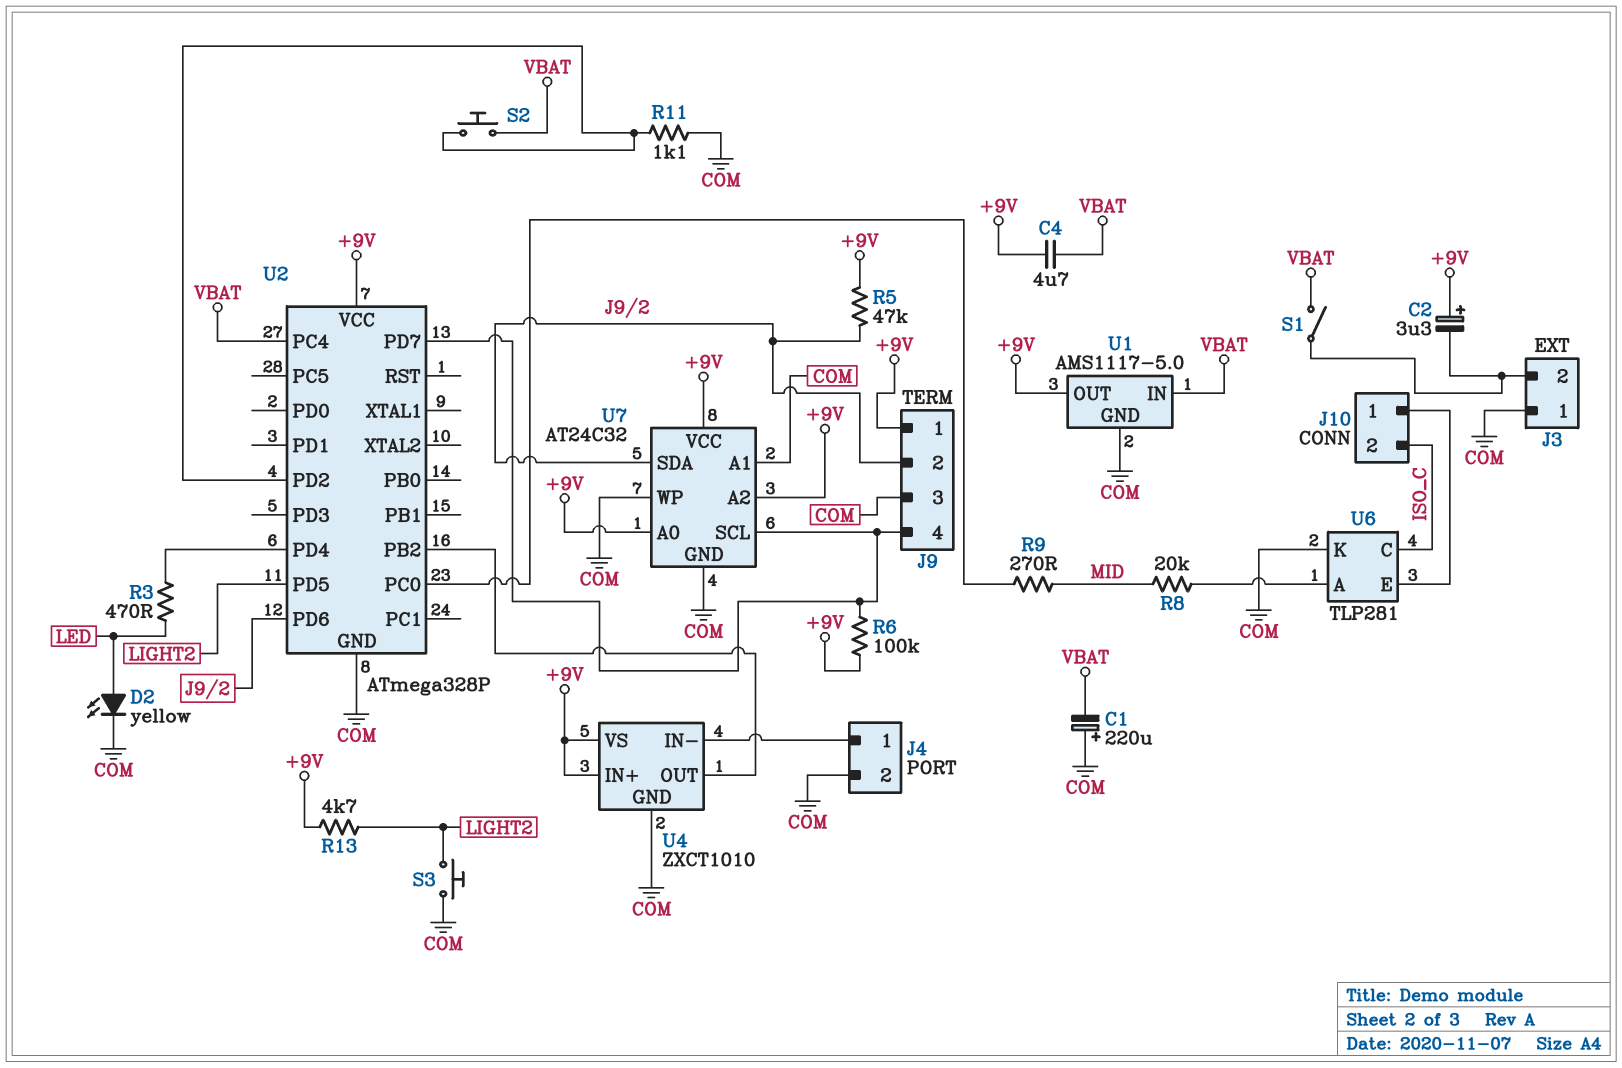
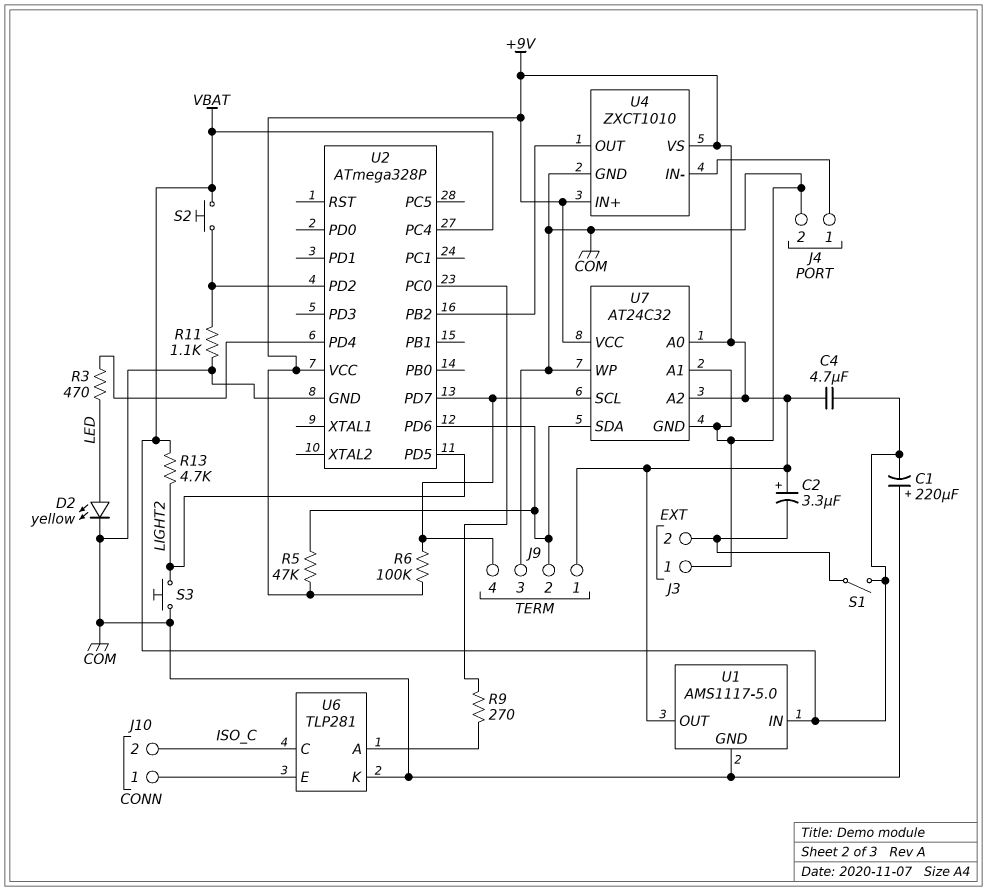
R8: 20k (MID, U6/A) -> none
R9: 270 (MID, U2/PC0) -> 270 (U2/PC0, U6/A)
R13: 4.7k (+9V, LIGHT2) -> 4.7k (LIGHT2, VBAT)

